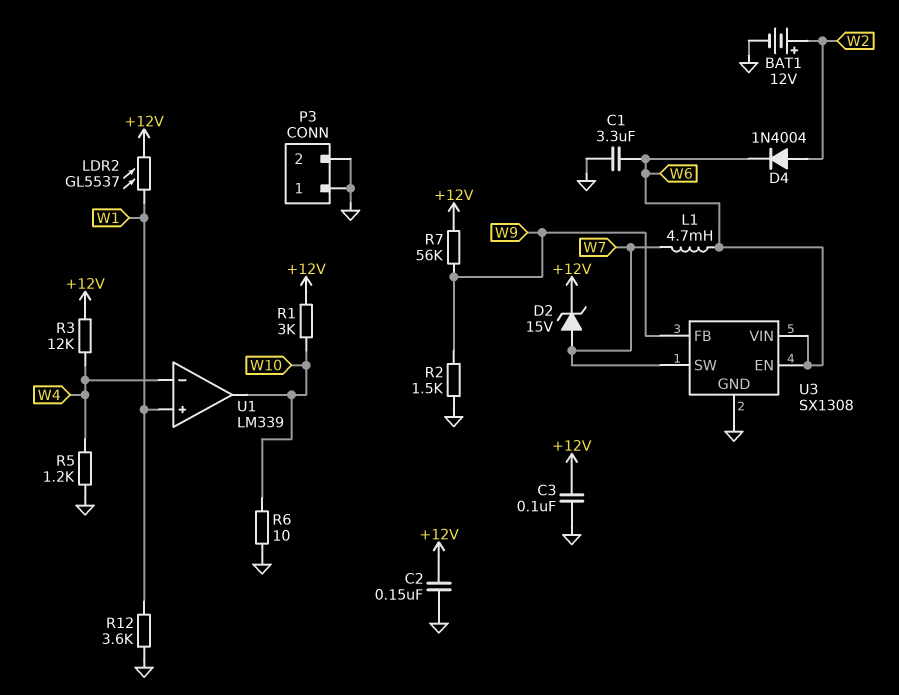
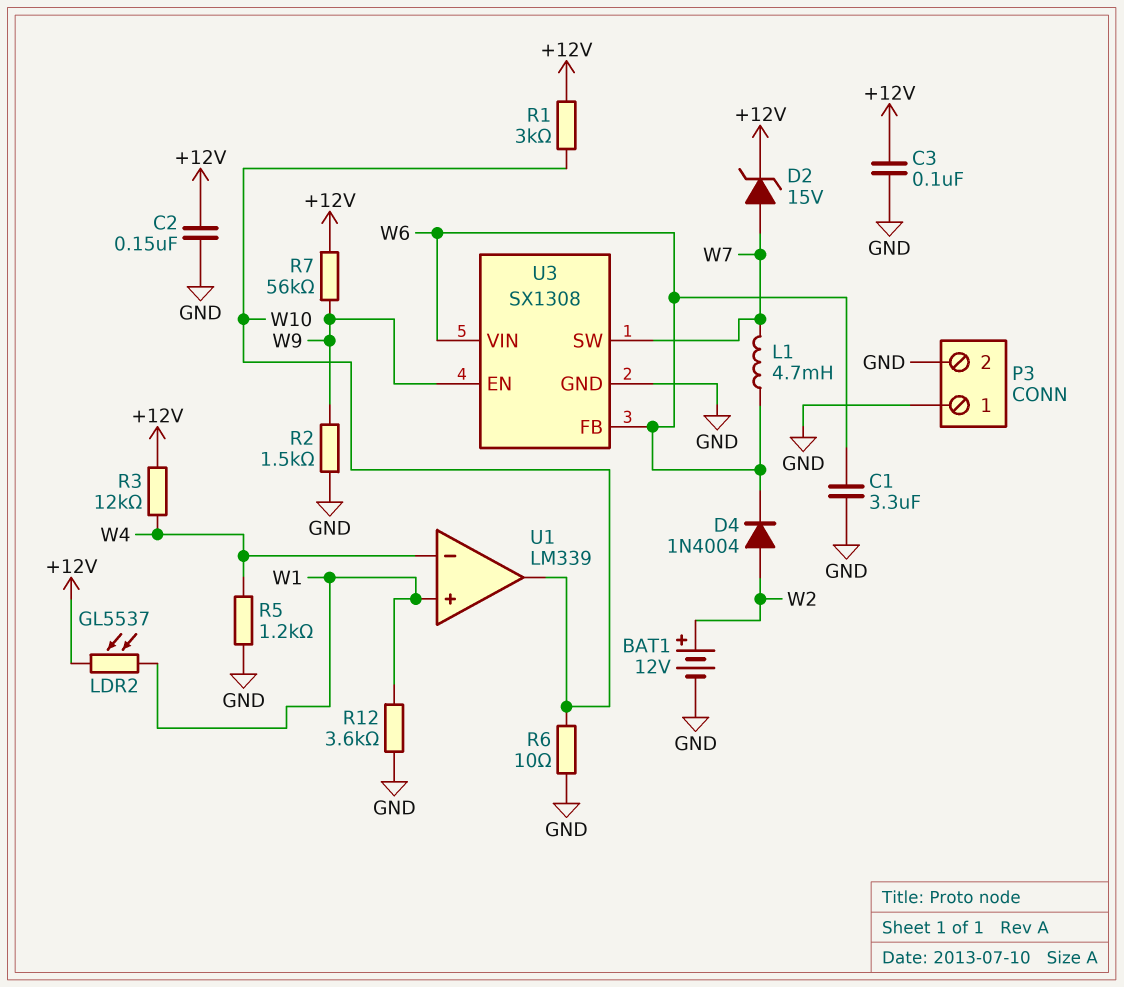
U3 pin EN: W6 -> W9
U3 pin FB: W9 -> W6

